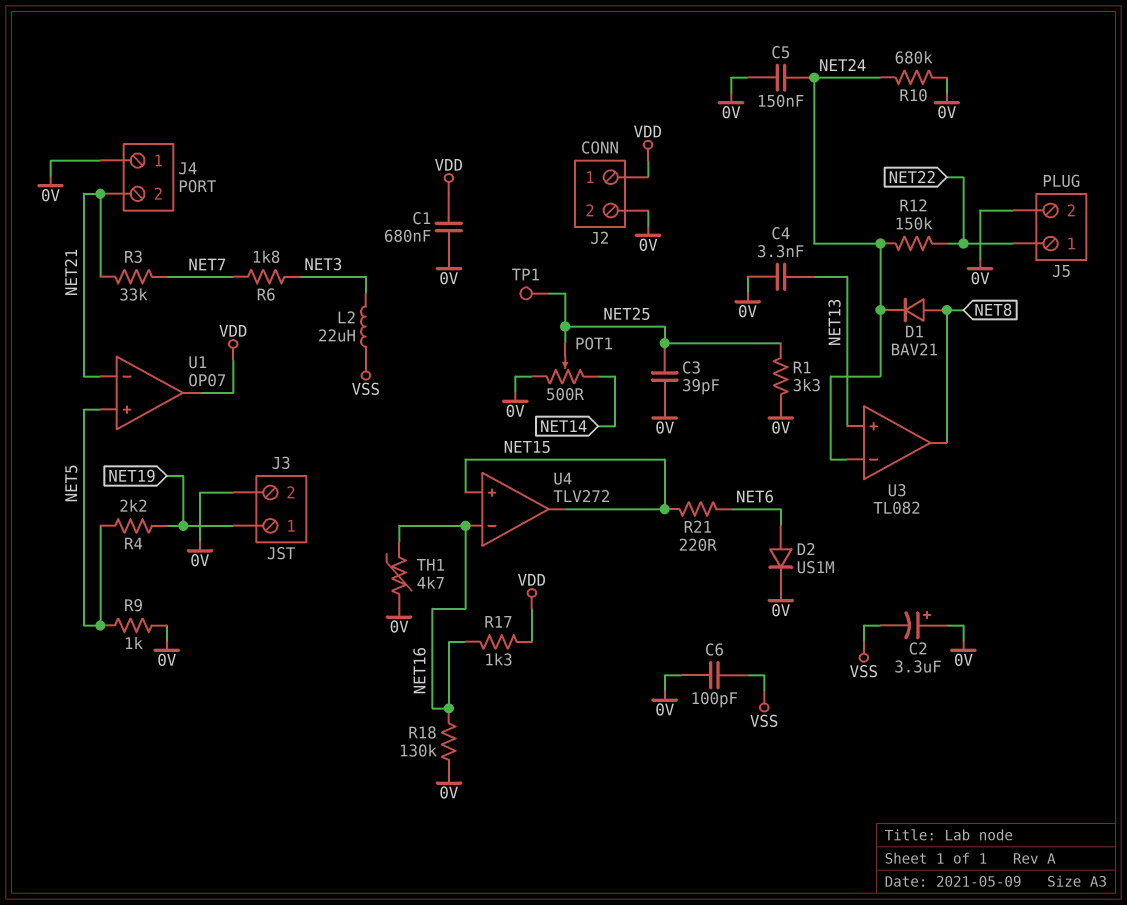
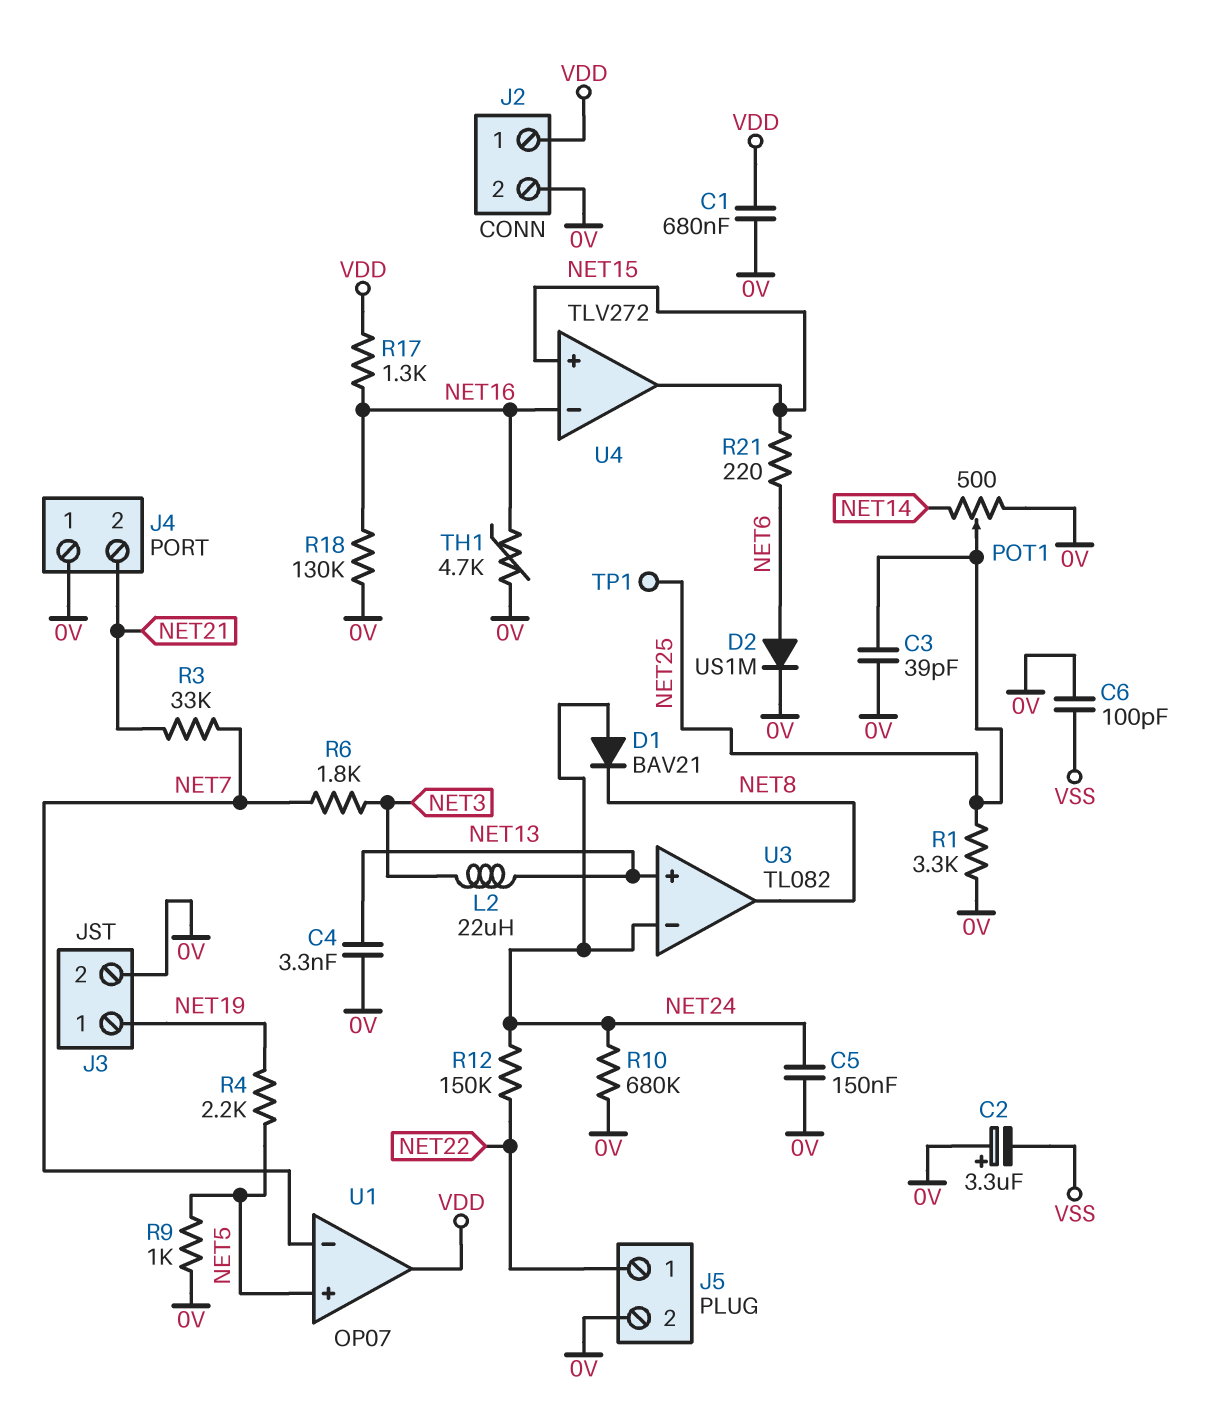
D1: diode BAV21 (A NET8, K NET24) -> diode BAV21 (A NET24, K NET8)
L2: 22uH (NET3, VSS) -> 22uH (NET3, NET13)
U1 pin in-: NET21 -> NET7

